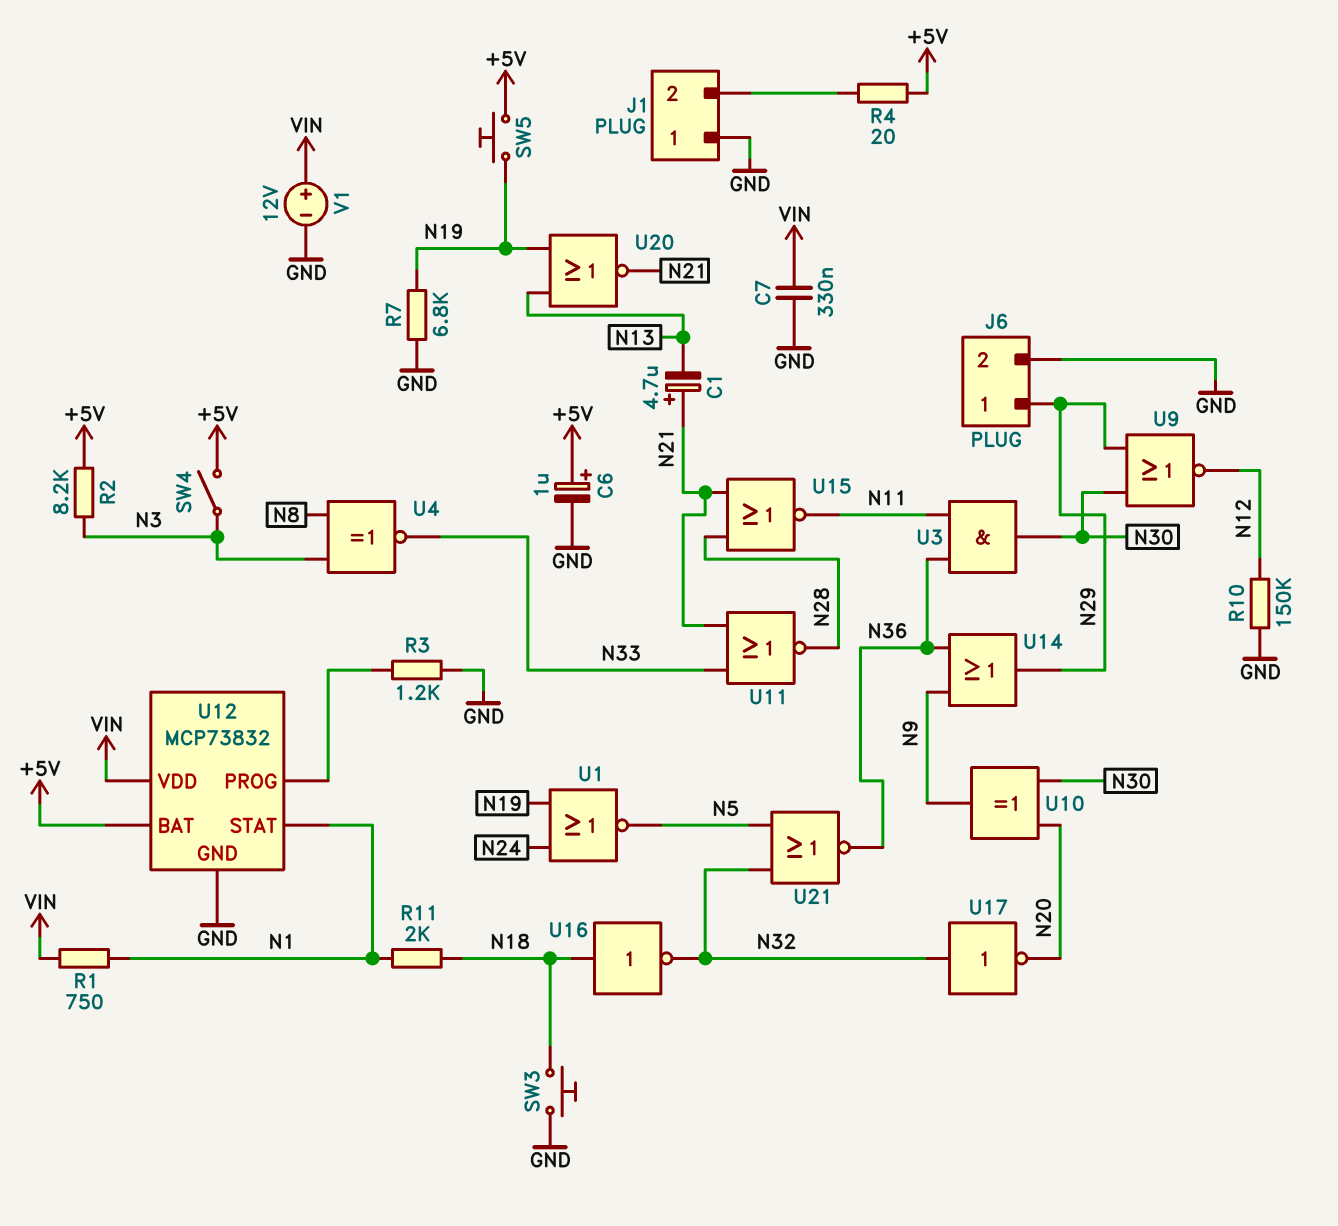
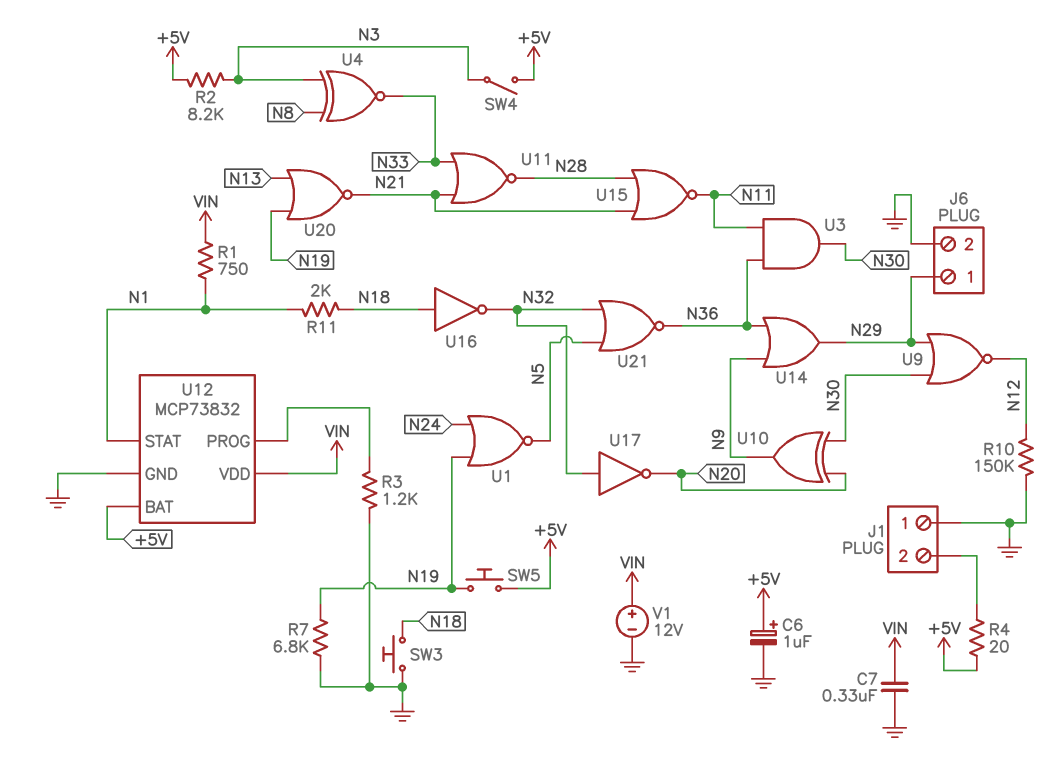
C1: 4.7uF (plus N21, minus N13) -> none

